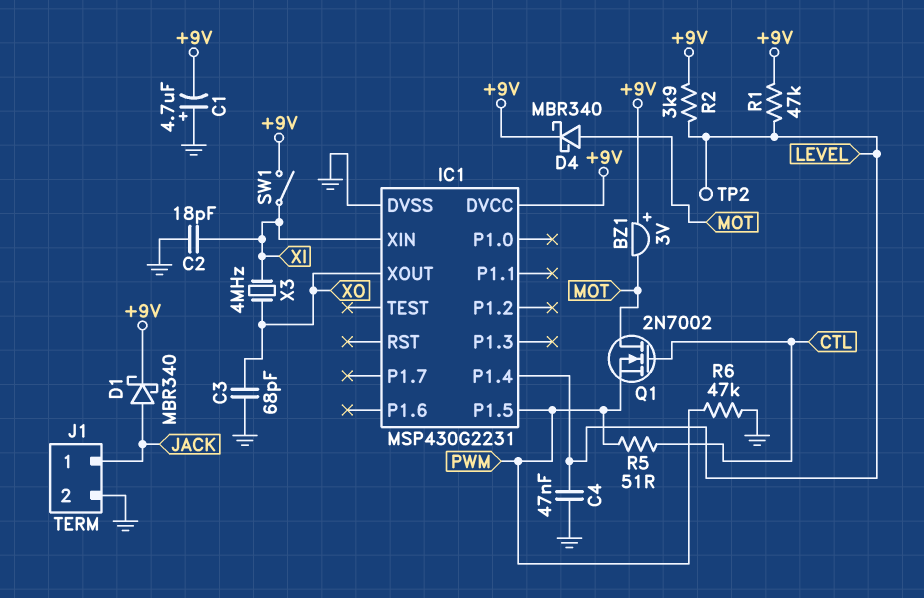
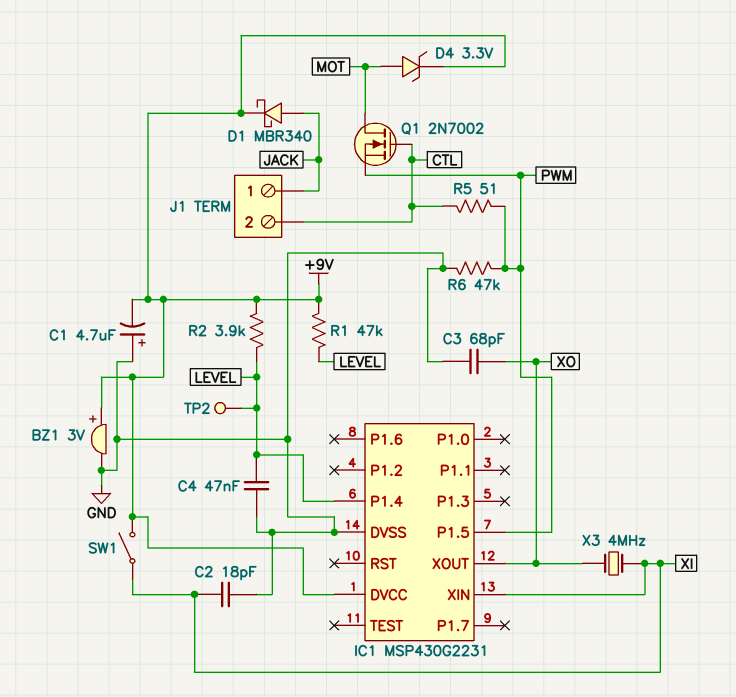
BZ1: buzzer 3V (plus +9V, minus MOT) -> buzzer 3V (plus +9V, minus GND)
D4: schottky MBR340 (A MOT, K +9V) -> zener 3.3V (A MOT, K +9V)
J1 pin 2: GND -> CTL

